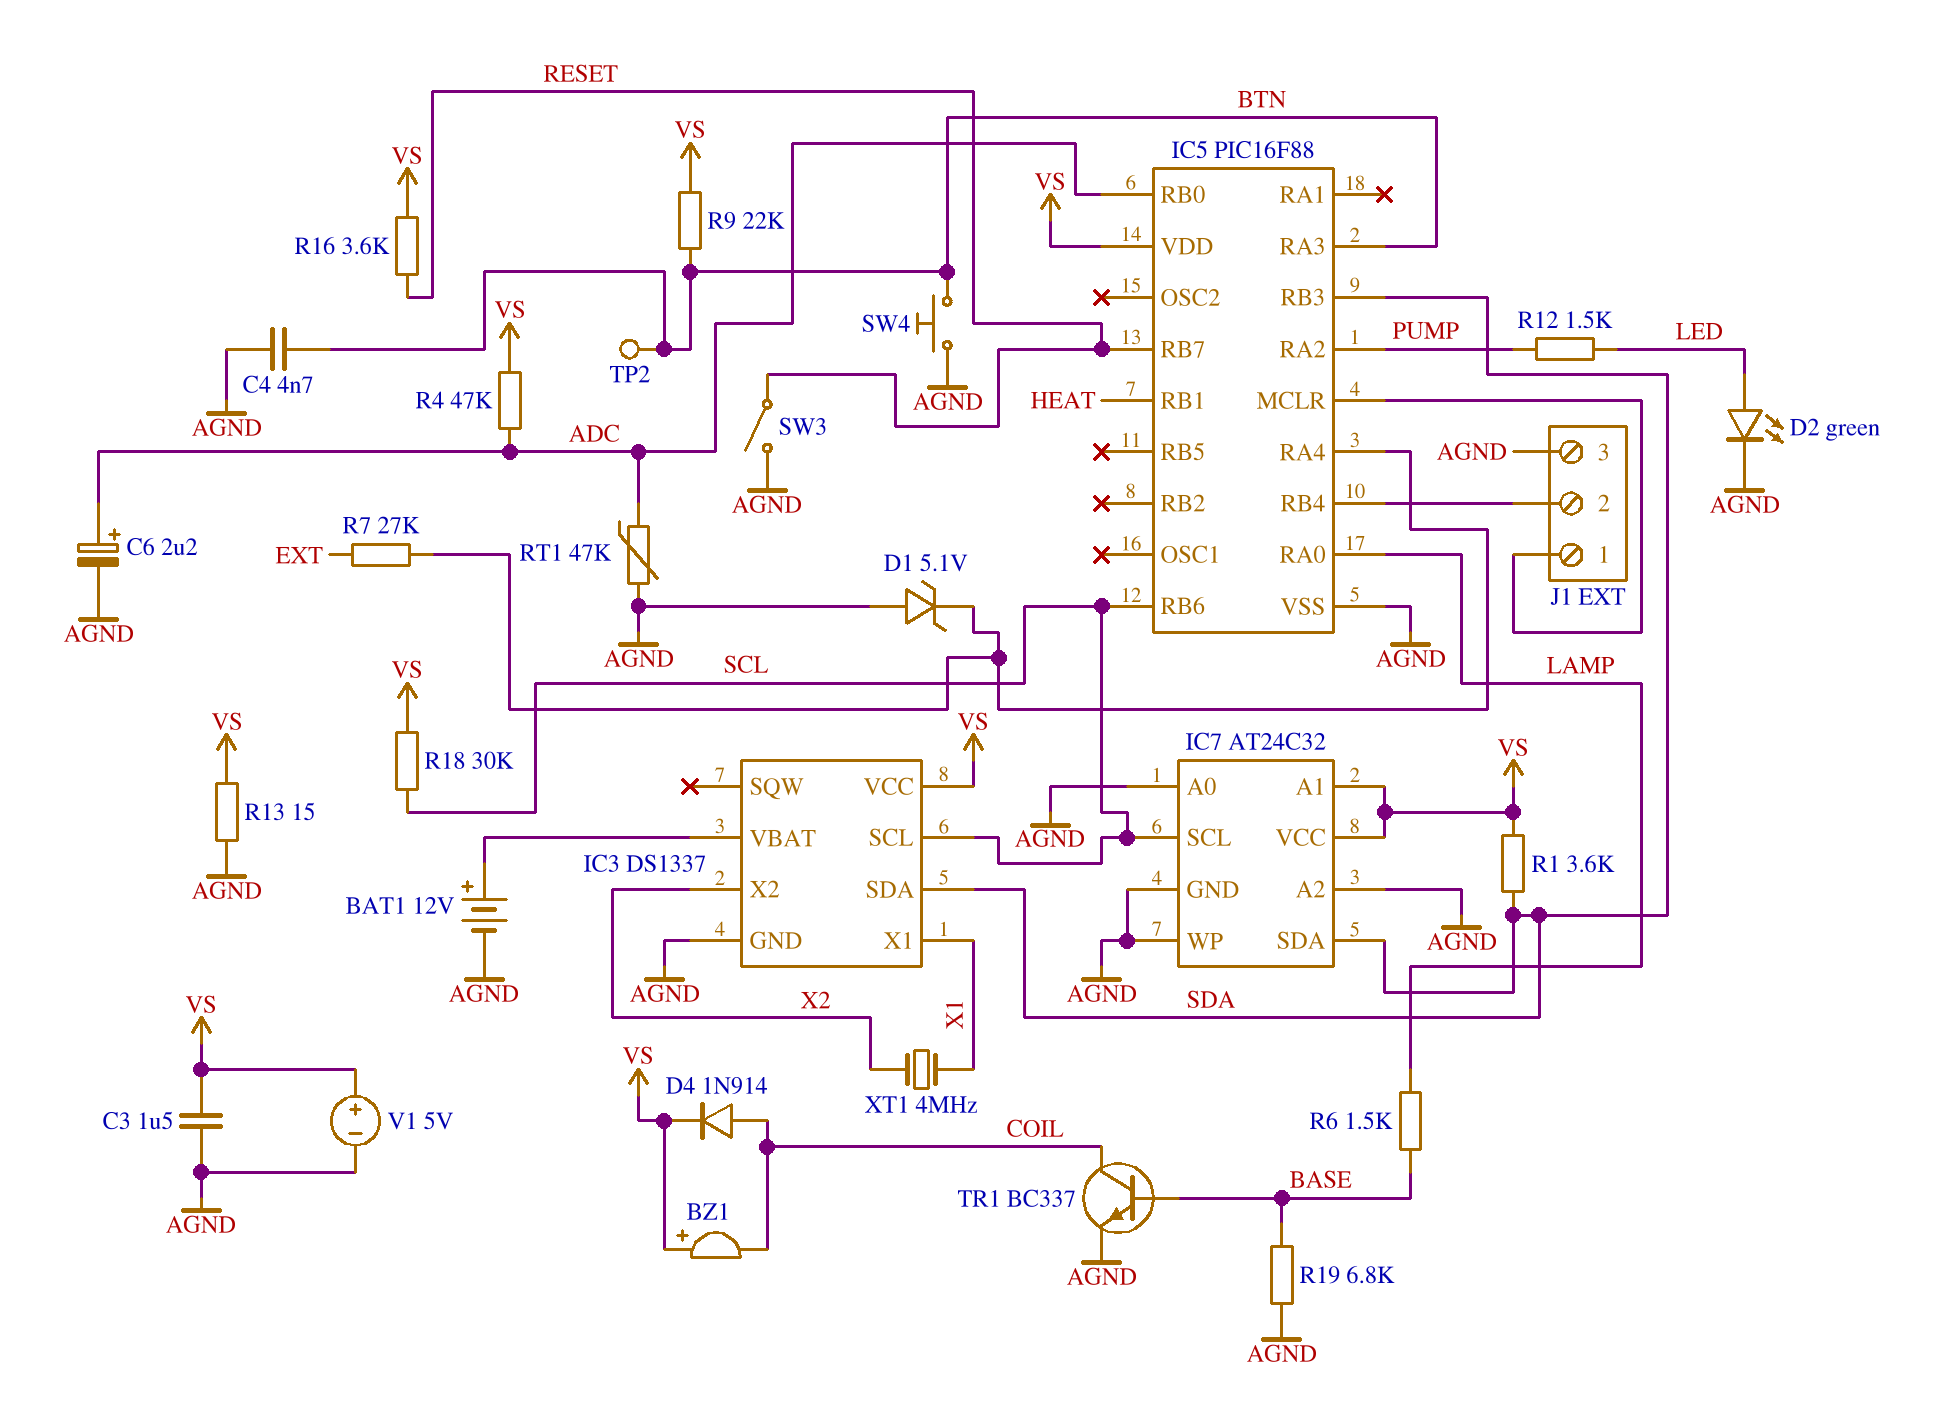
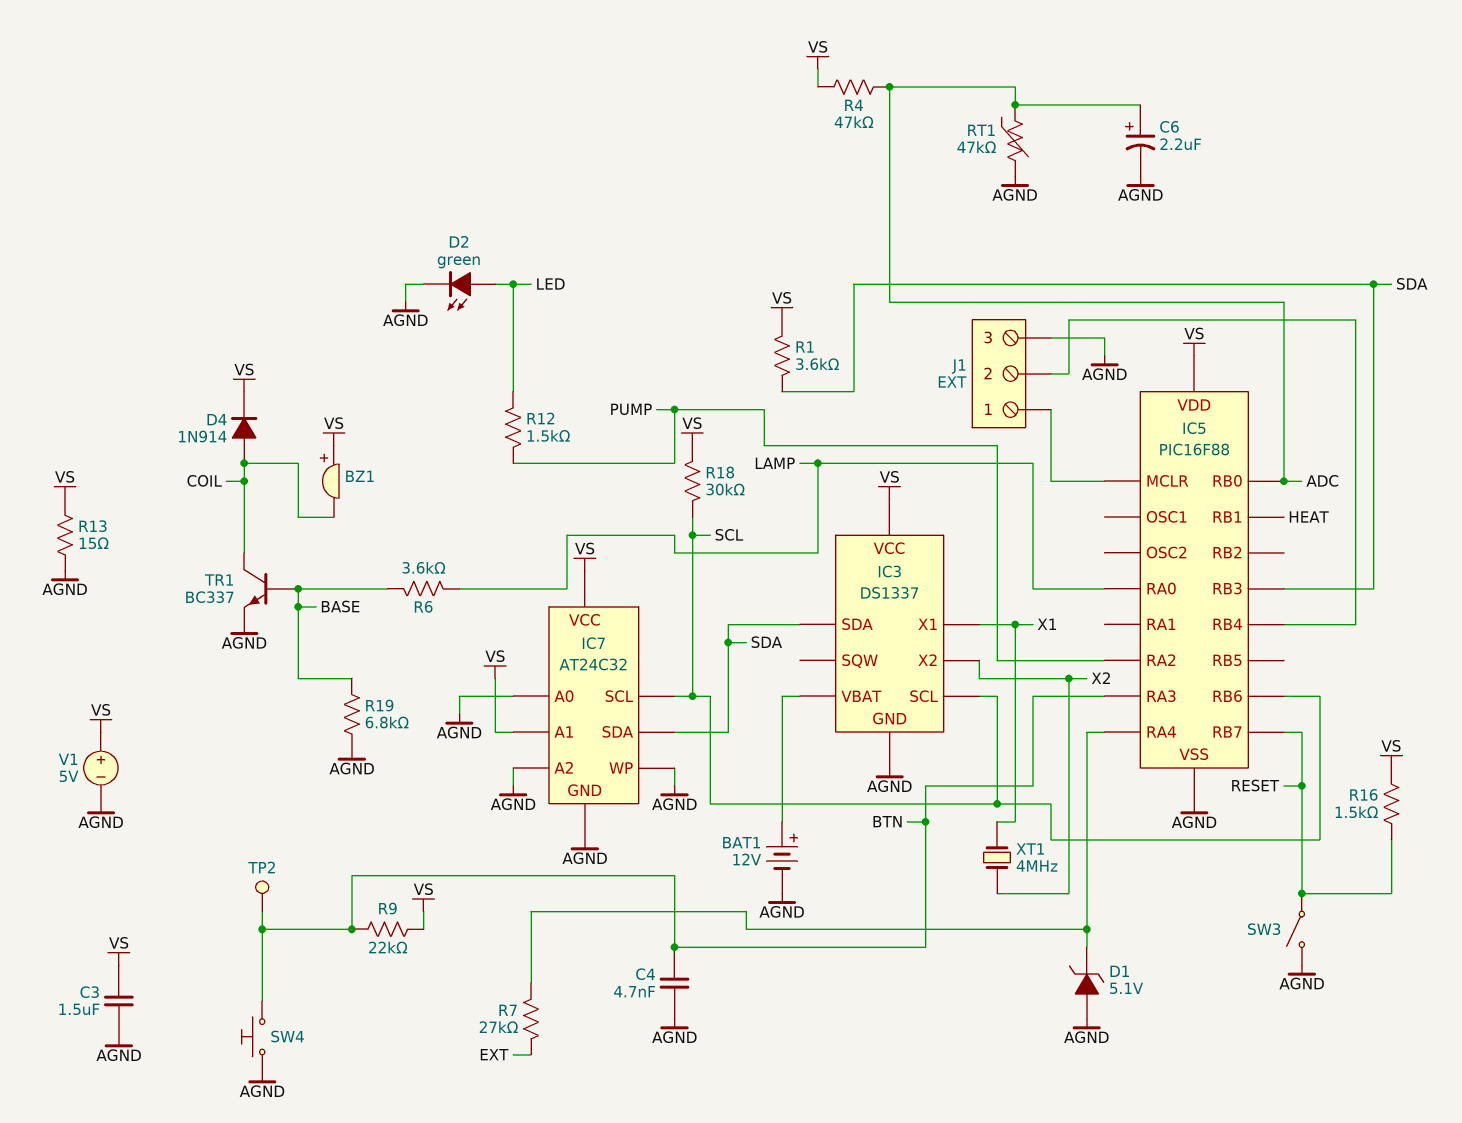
R6: 1.5k (BASE, LAMP) -> 3.6k (BASE, LAMP)
R16: 3.6k (RESET, VS) -> 1.5k (RESET, VS)

